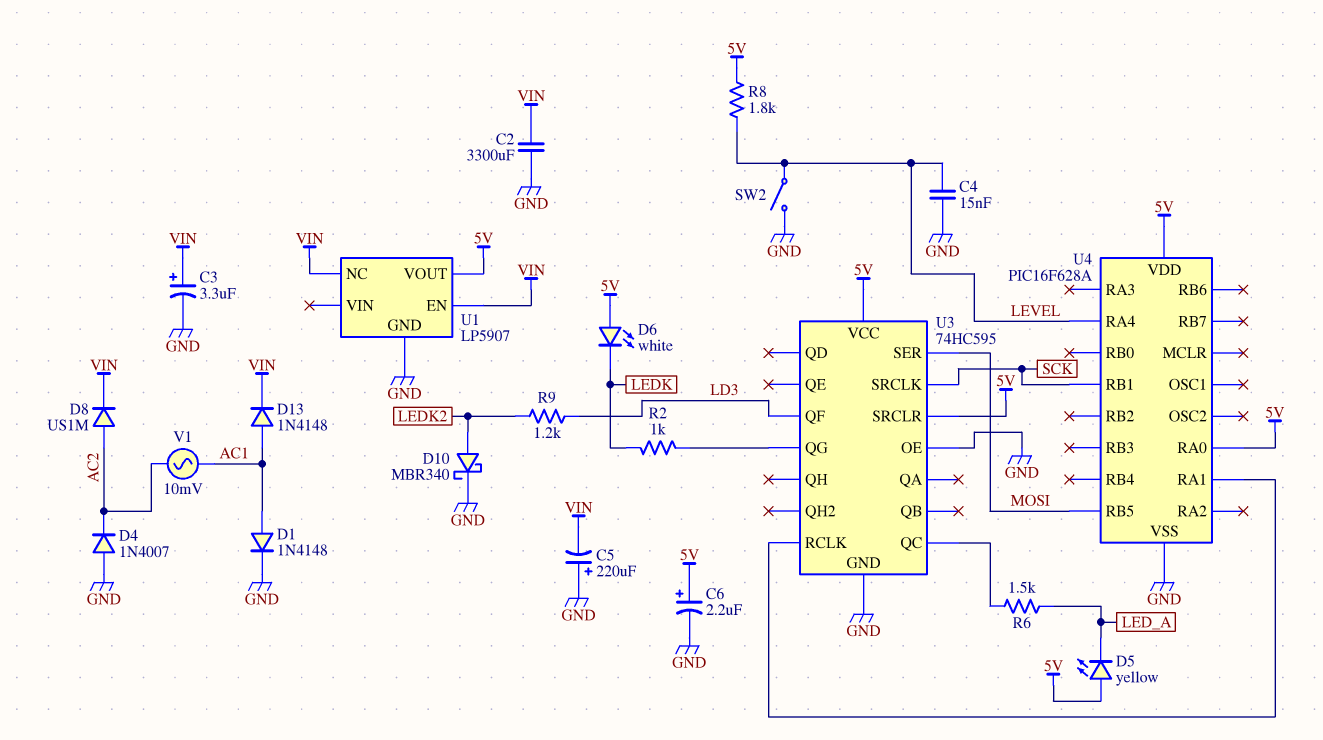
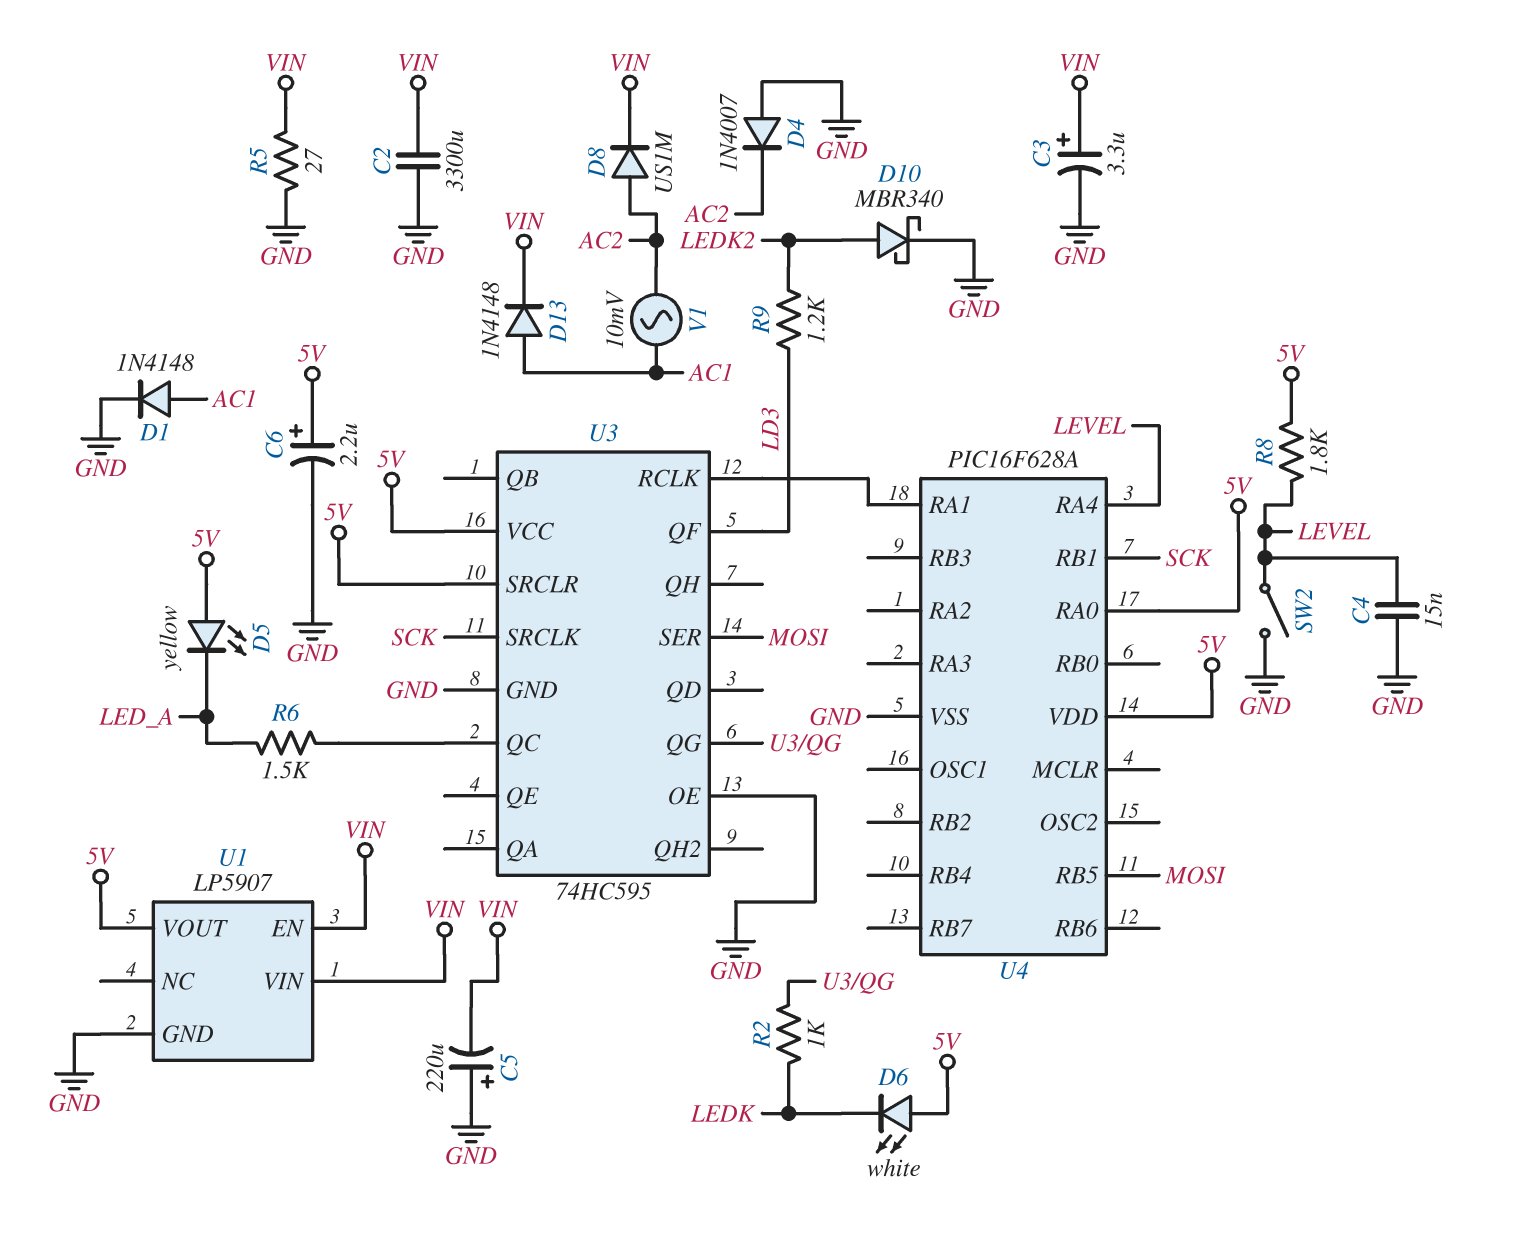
R5: none -> 27 (GND, VIN)
U1 pin NC: VIN -> none
U1 pin VIN: none -> VIN

